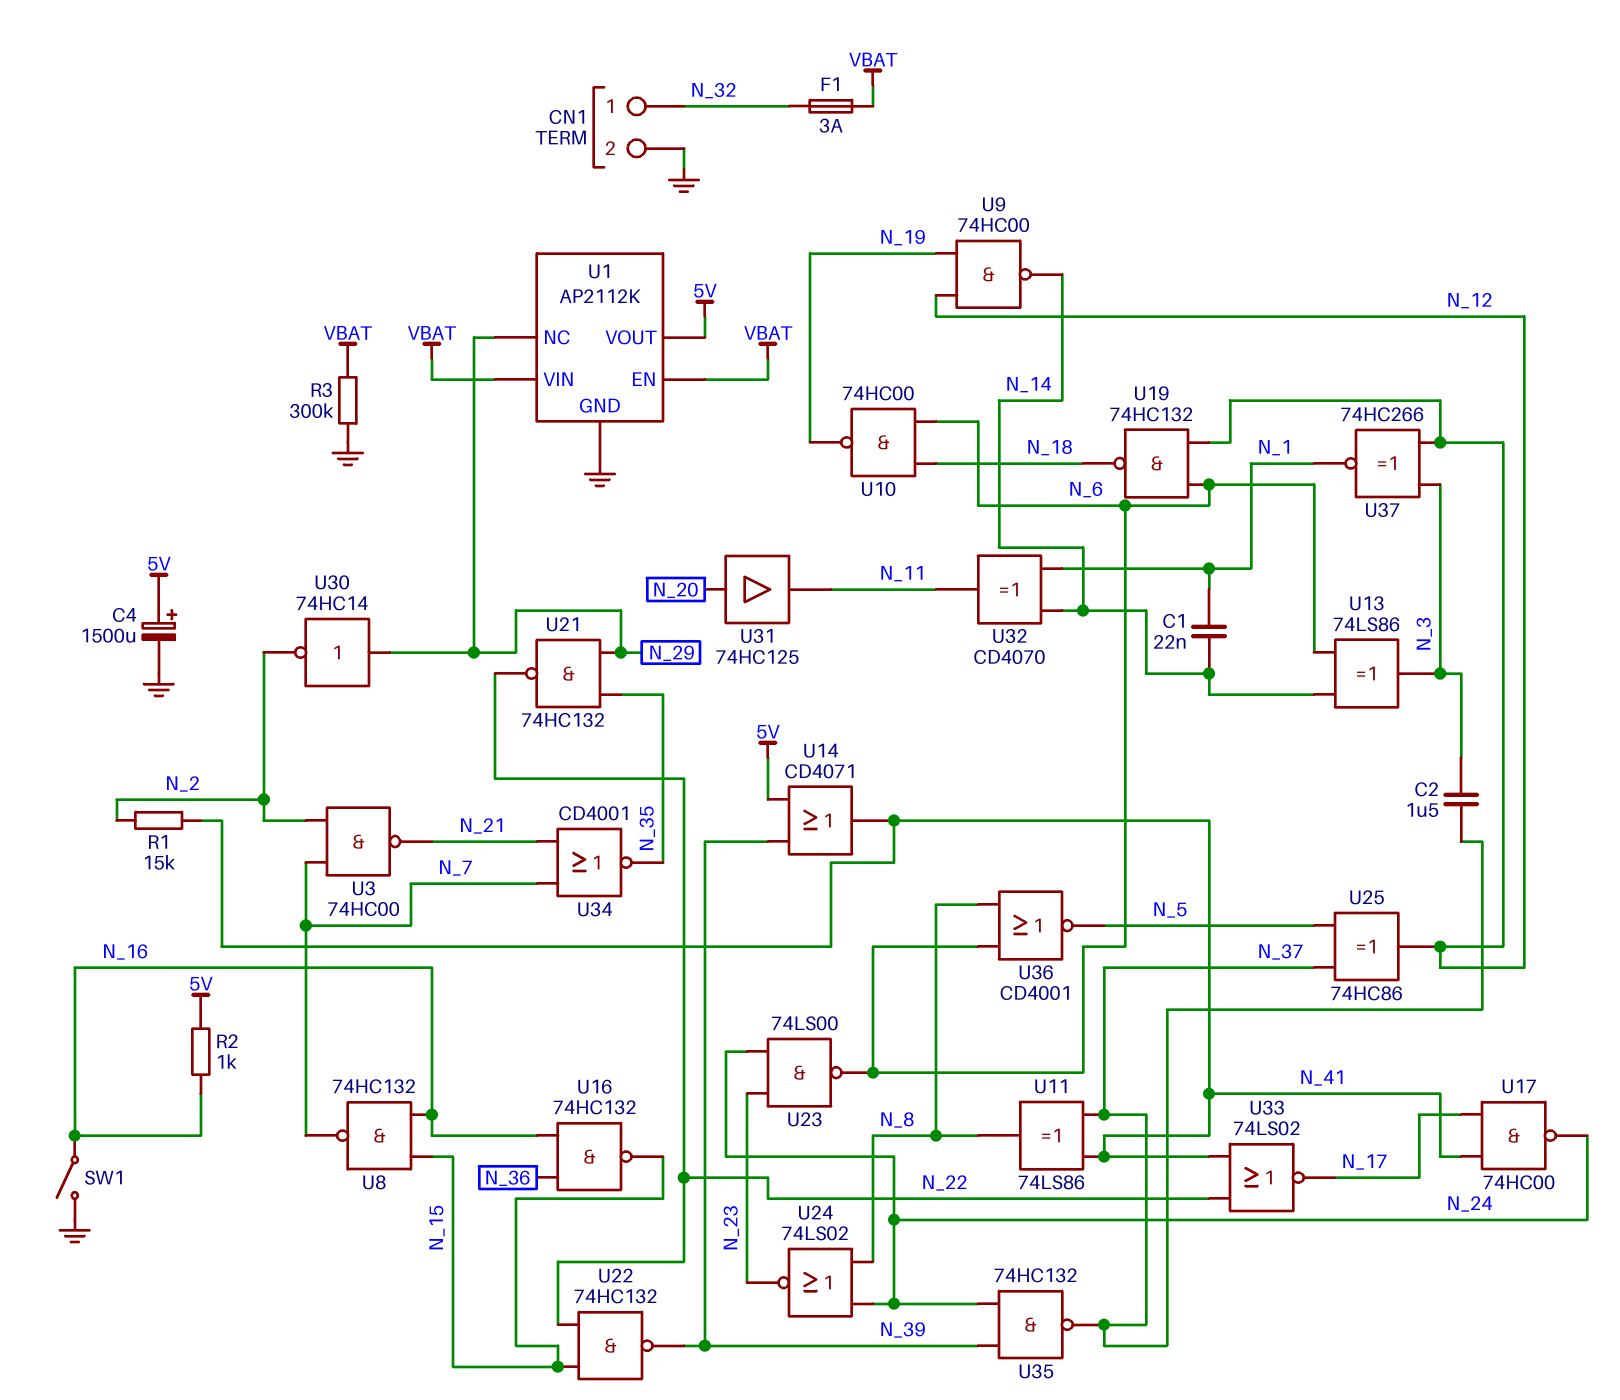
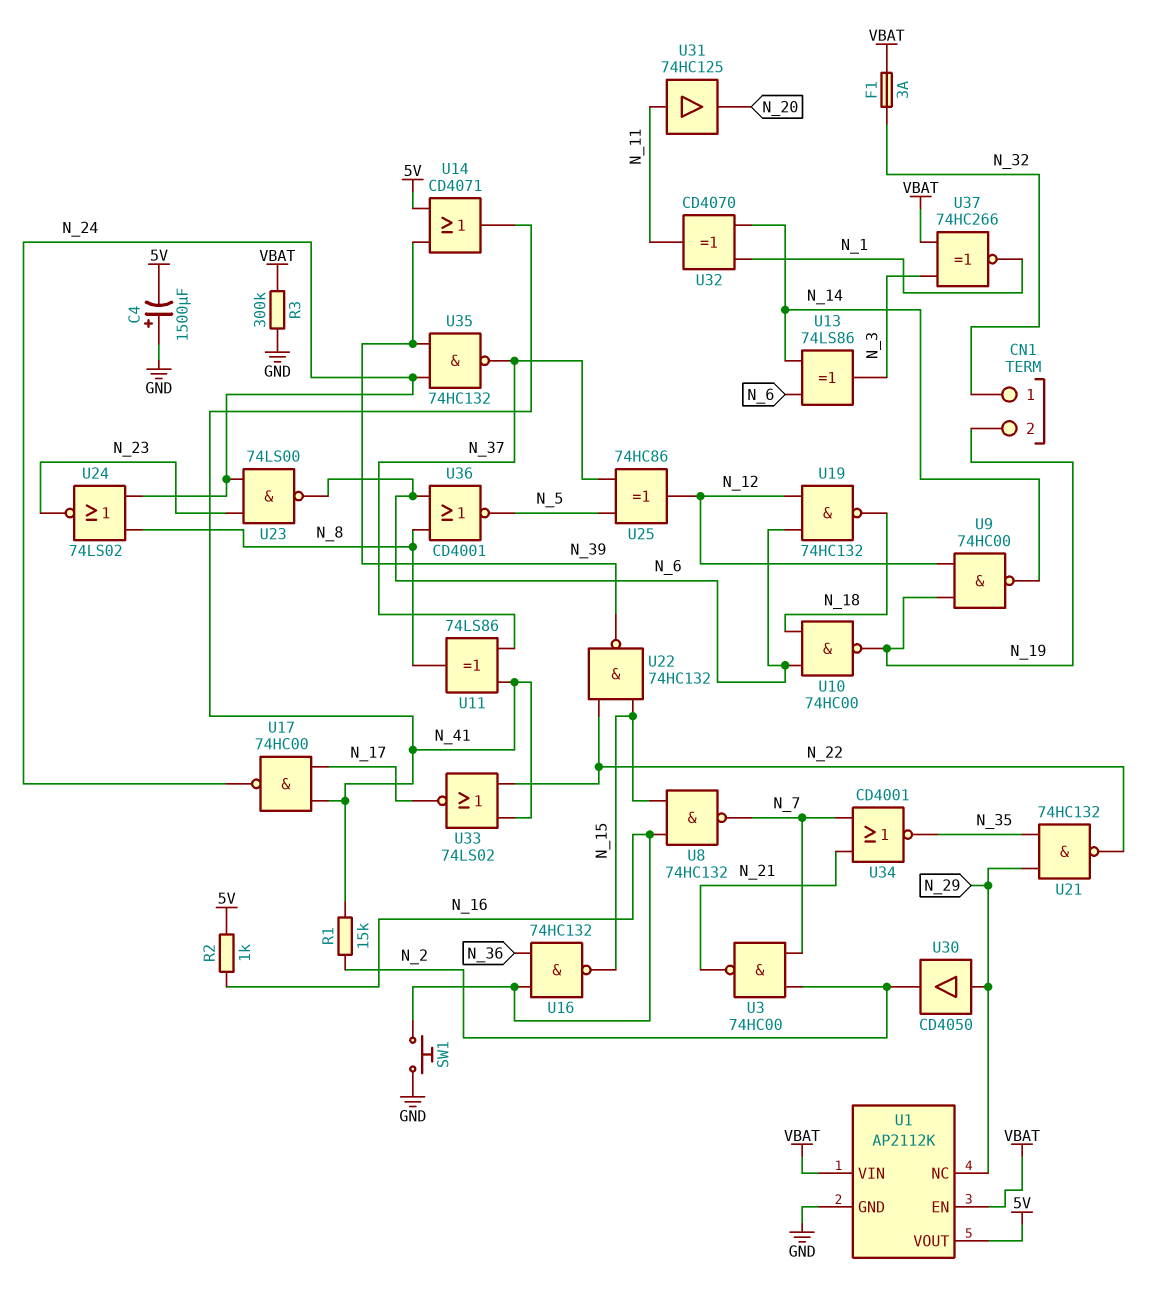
C1: 22nF (N_1, N_14) -> none
C2: 1.5uF (N_3, N_37) -> none
C4: 1500uF (plus 5V, minus GND) -> 1500uF (plus GND, minus 5V)
CN1 pin 2: GND -> N_19
SW1: switch (GND, N_16) -> button (GND, N_16)
U30: NOT 74HC14 (in N_29, out N_2) -> buffer CD4050 (in N_29, out N_2)
U31: buffer 74HC125 (in N_20, out N_11) -> buffer 74HC125 (in N_11, out N_20)
U37: XNOR 74HC266 (in N_3, in N_12, out N_1) -> XNOR 74HC266 (in N_3, in VBAT, out N_1)

